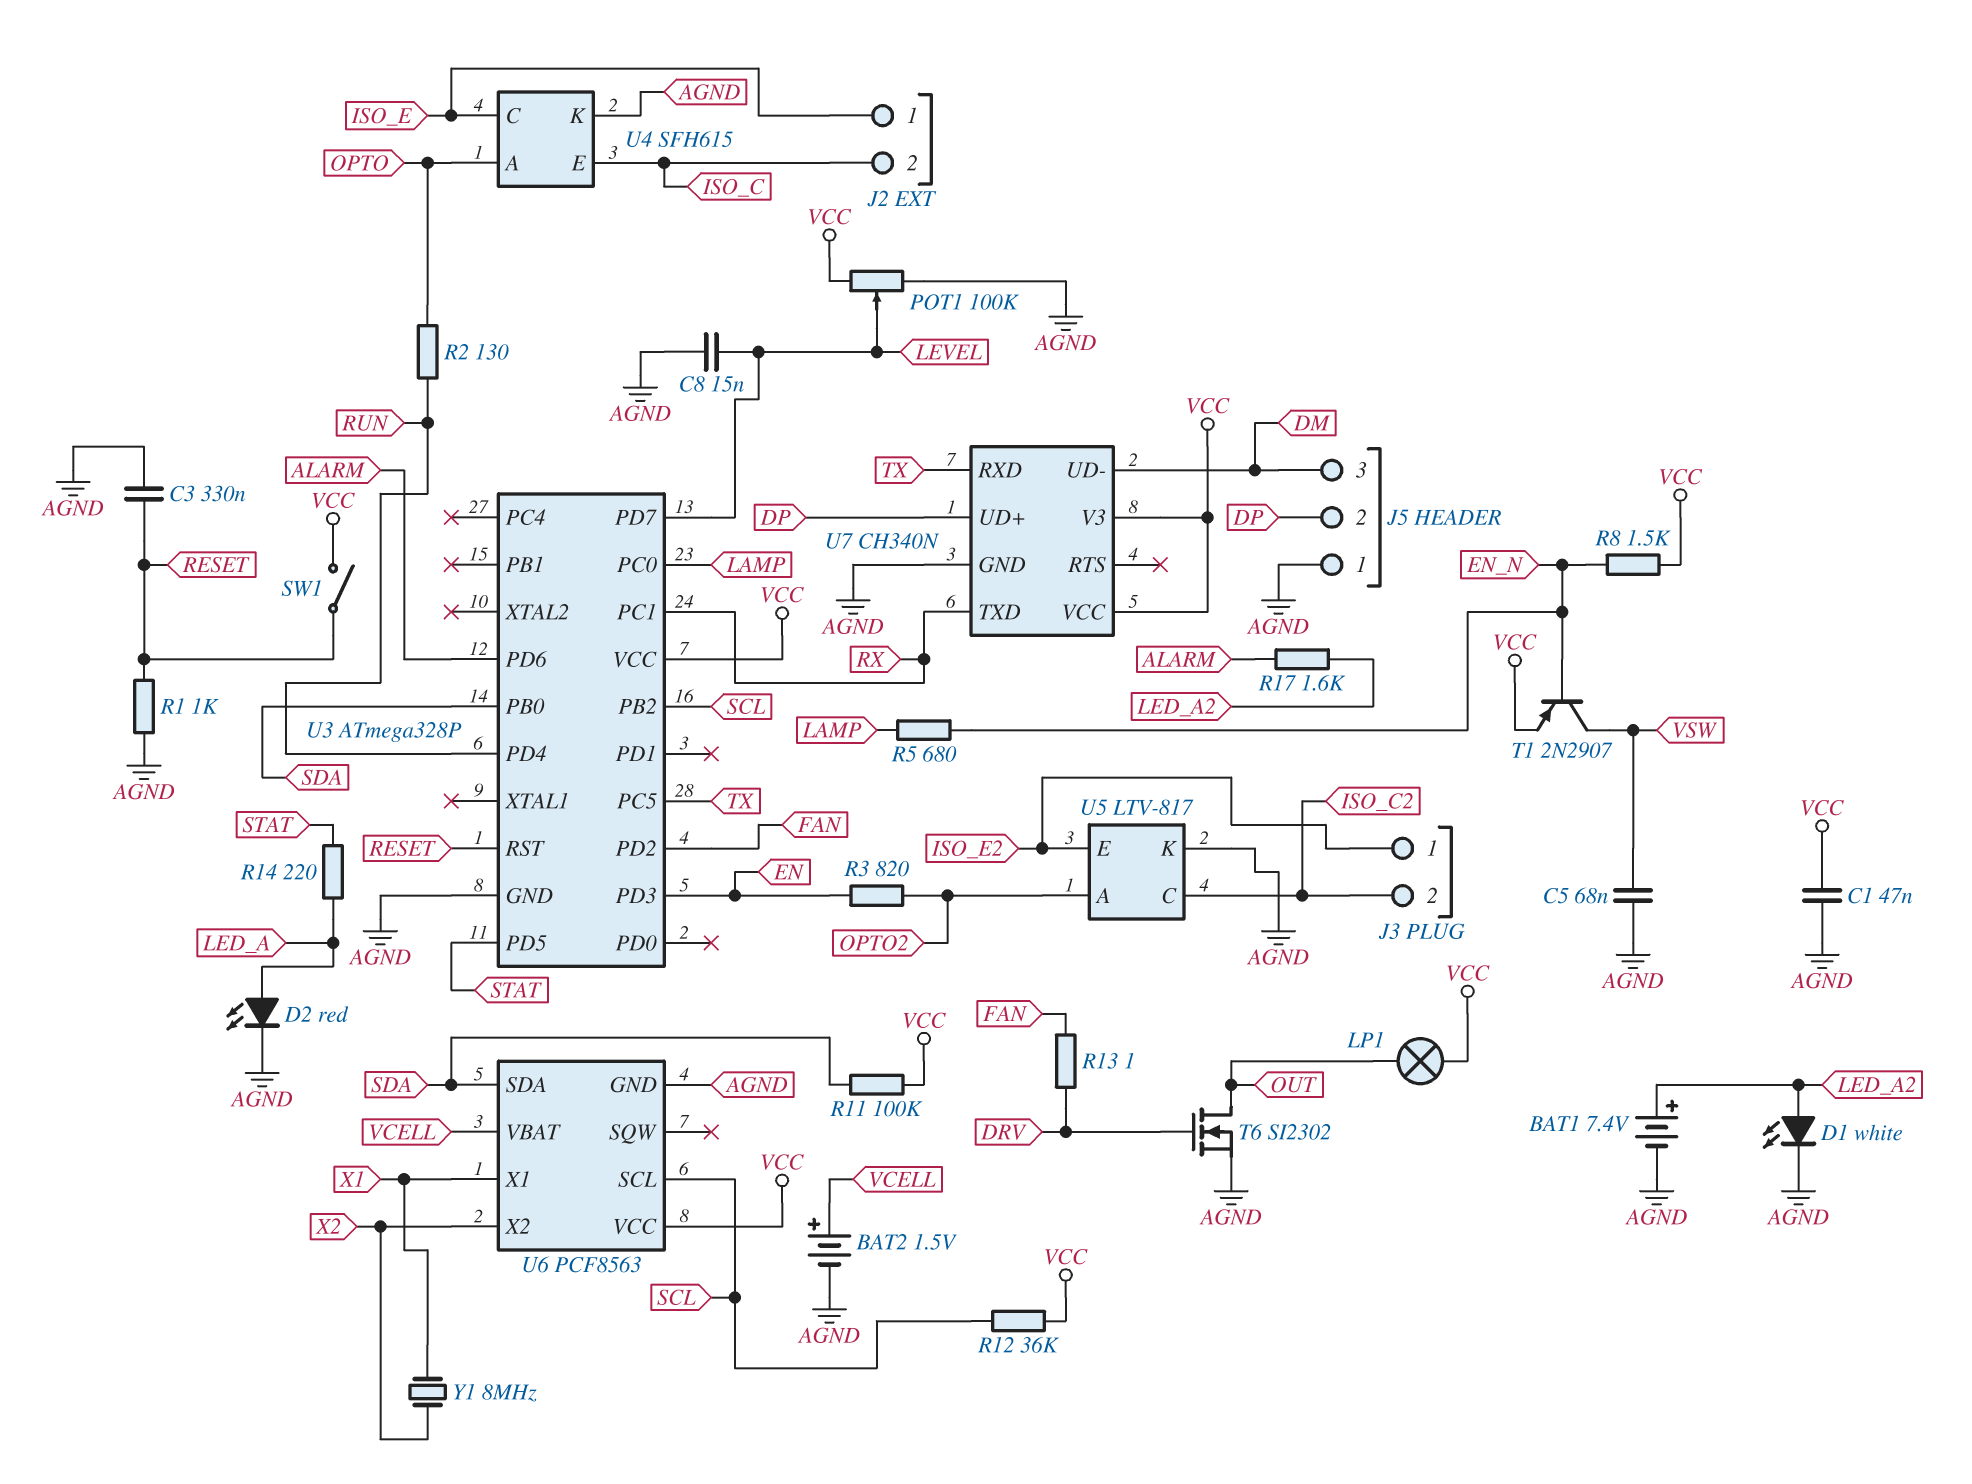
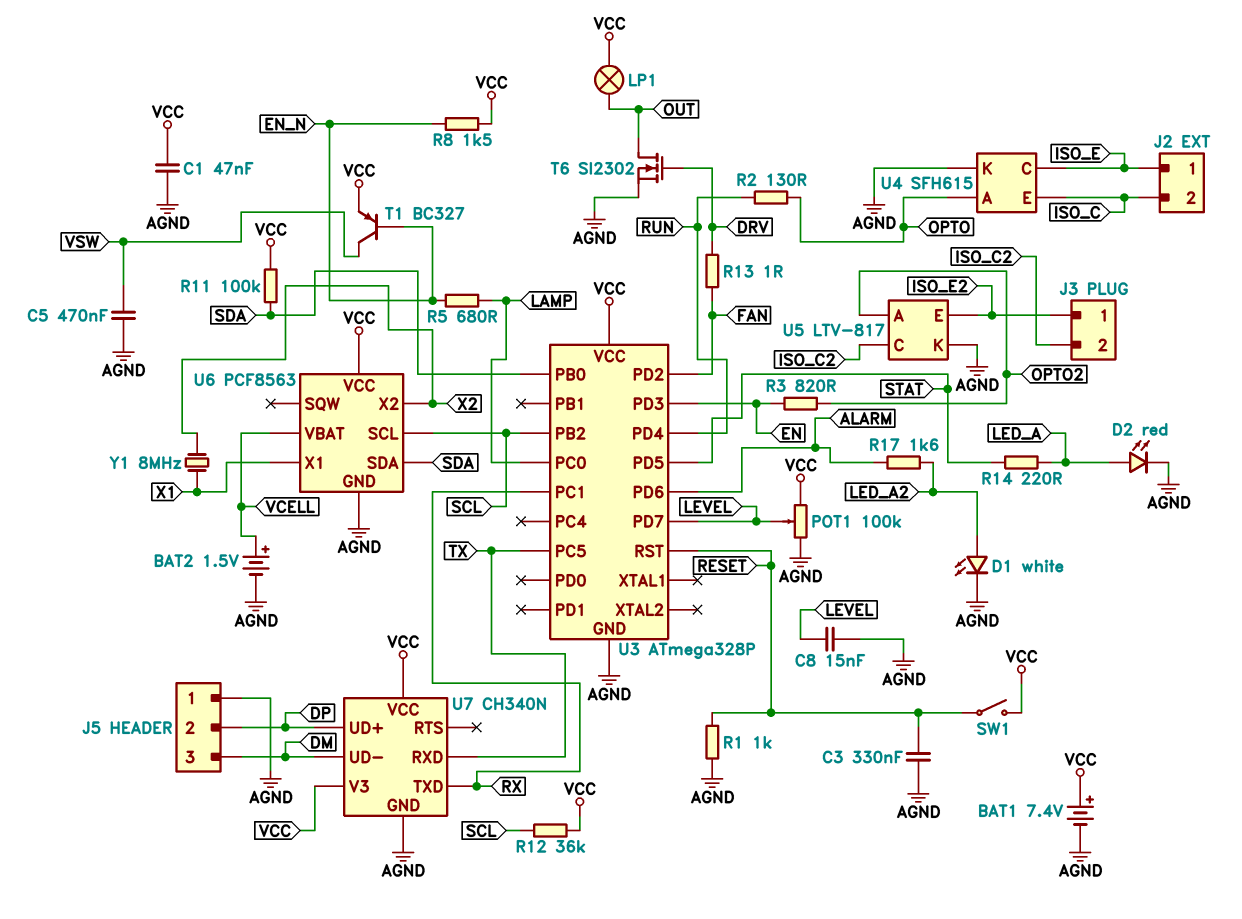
BAT1: 7.4V (plus LED_A2, minus AGND) -> 7.4V (plus VCC, minus AGND)
C5: 68nF (AGND, VSW) -> 470nF (AGND, VSW)
T1: PNP 2N2907 (B EN_N, C VSW, E VCC) -> PNP BC327 (B EN_N, C VSW, E VCC)

